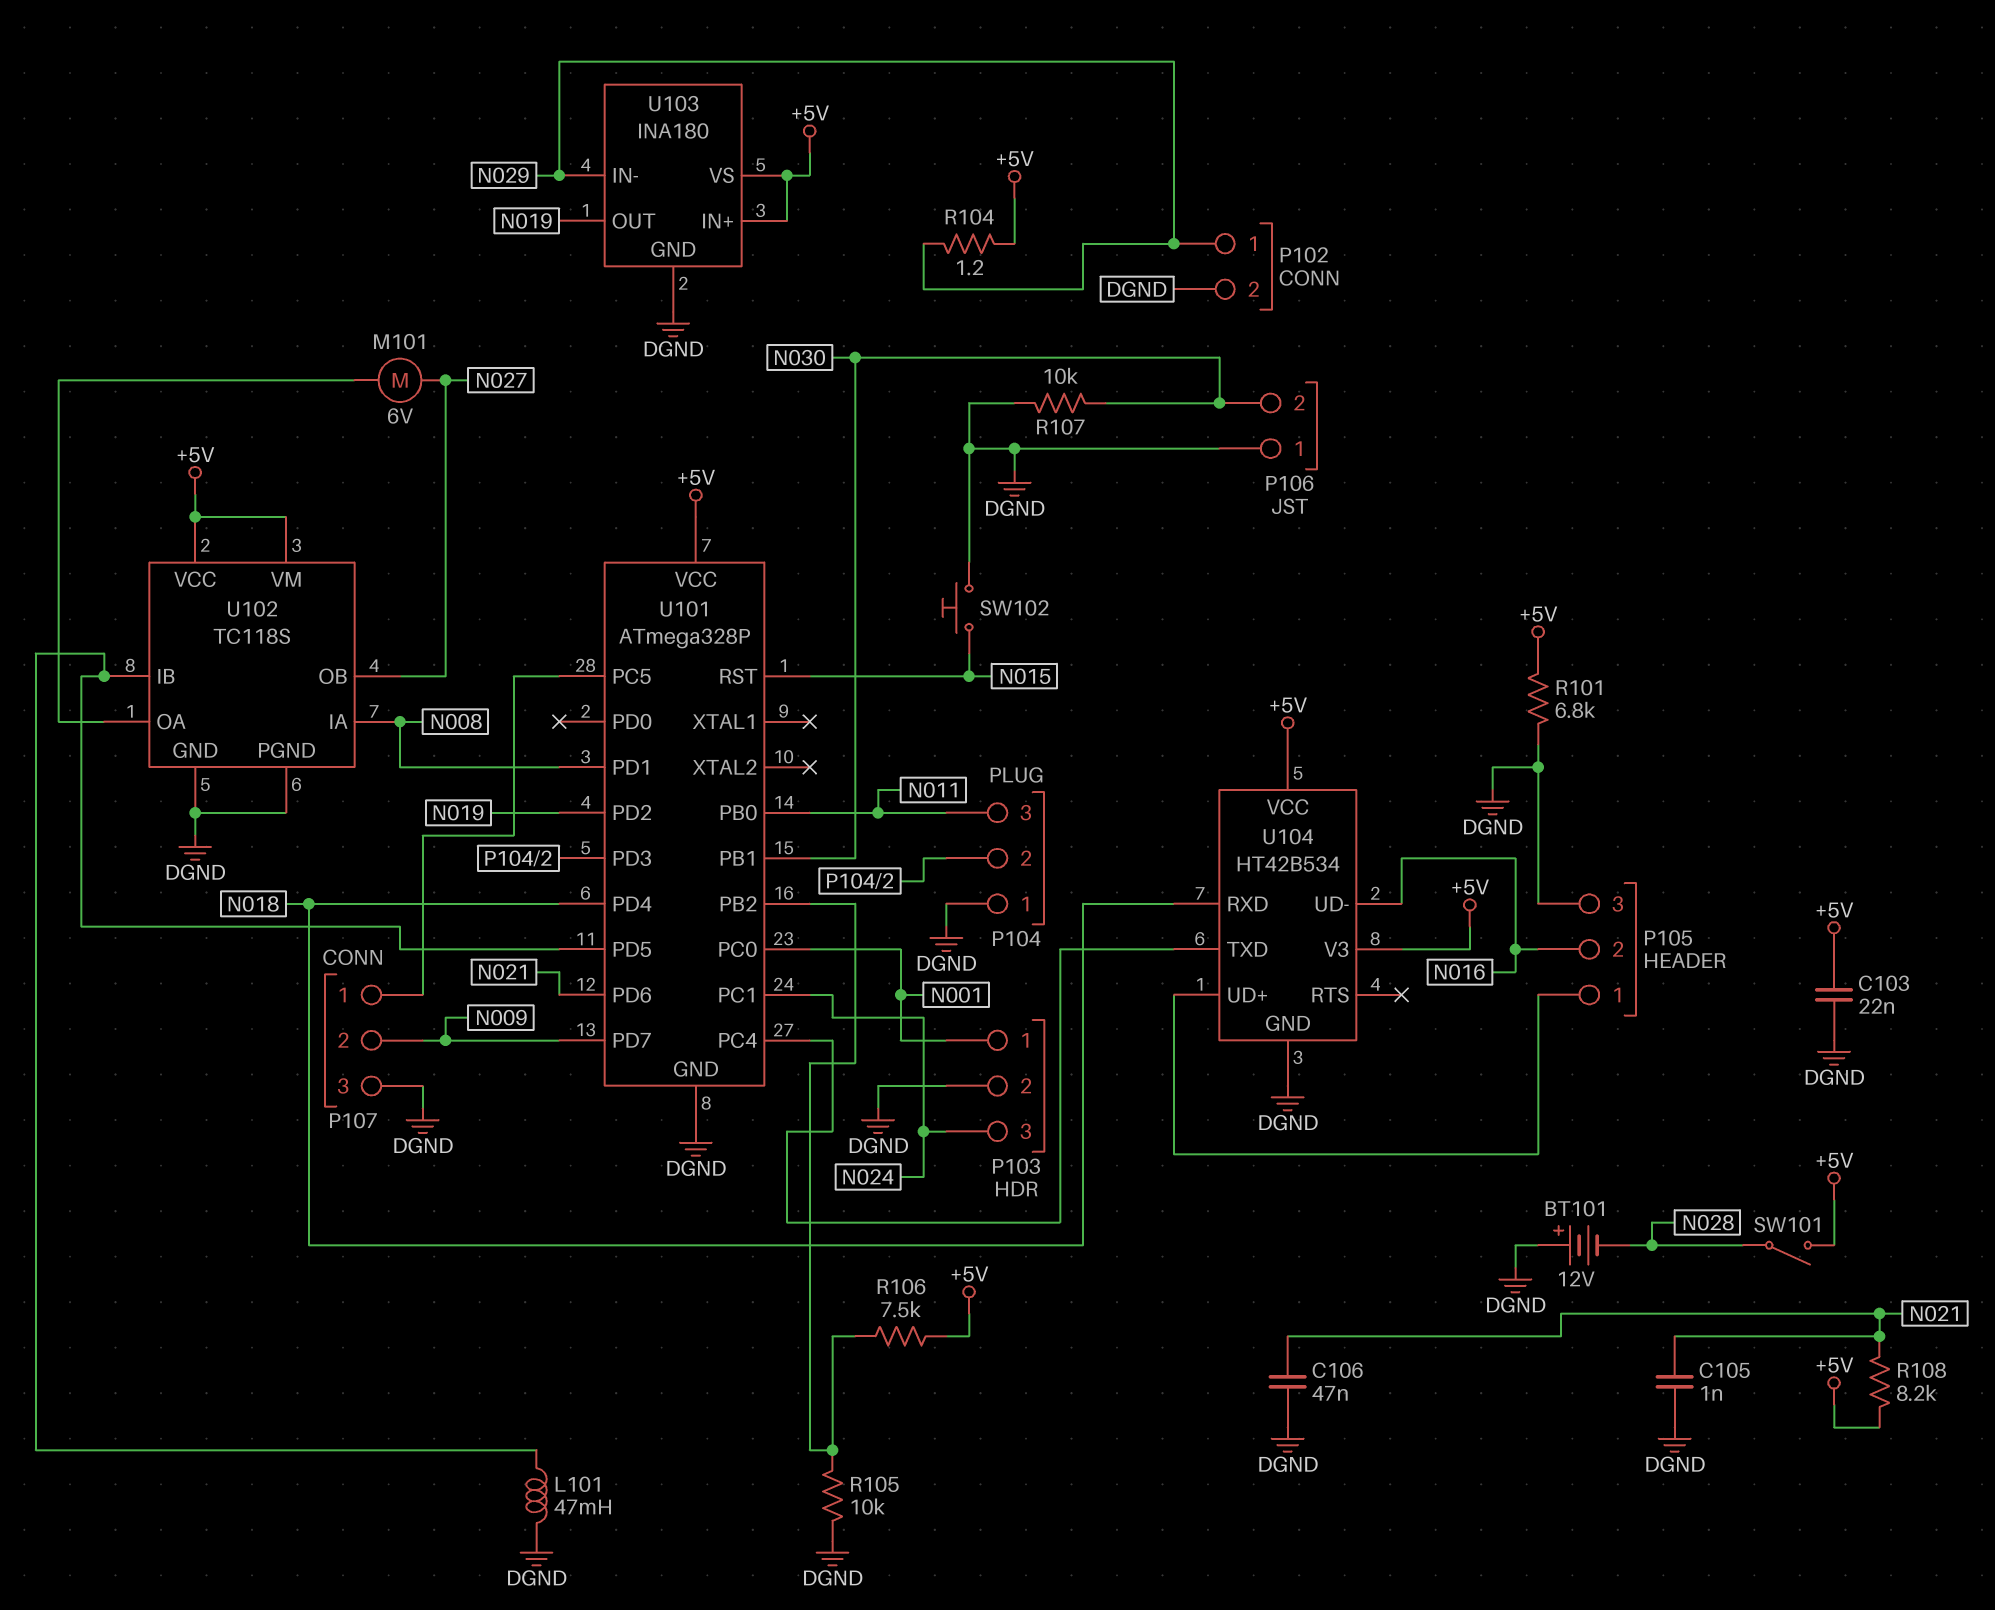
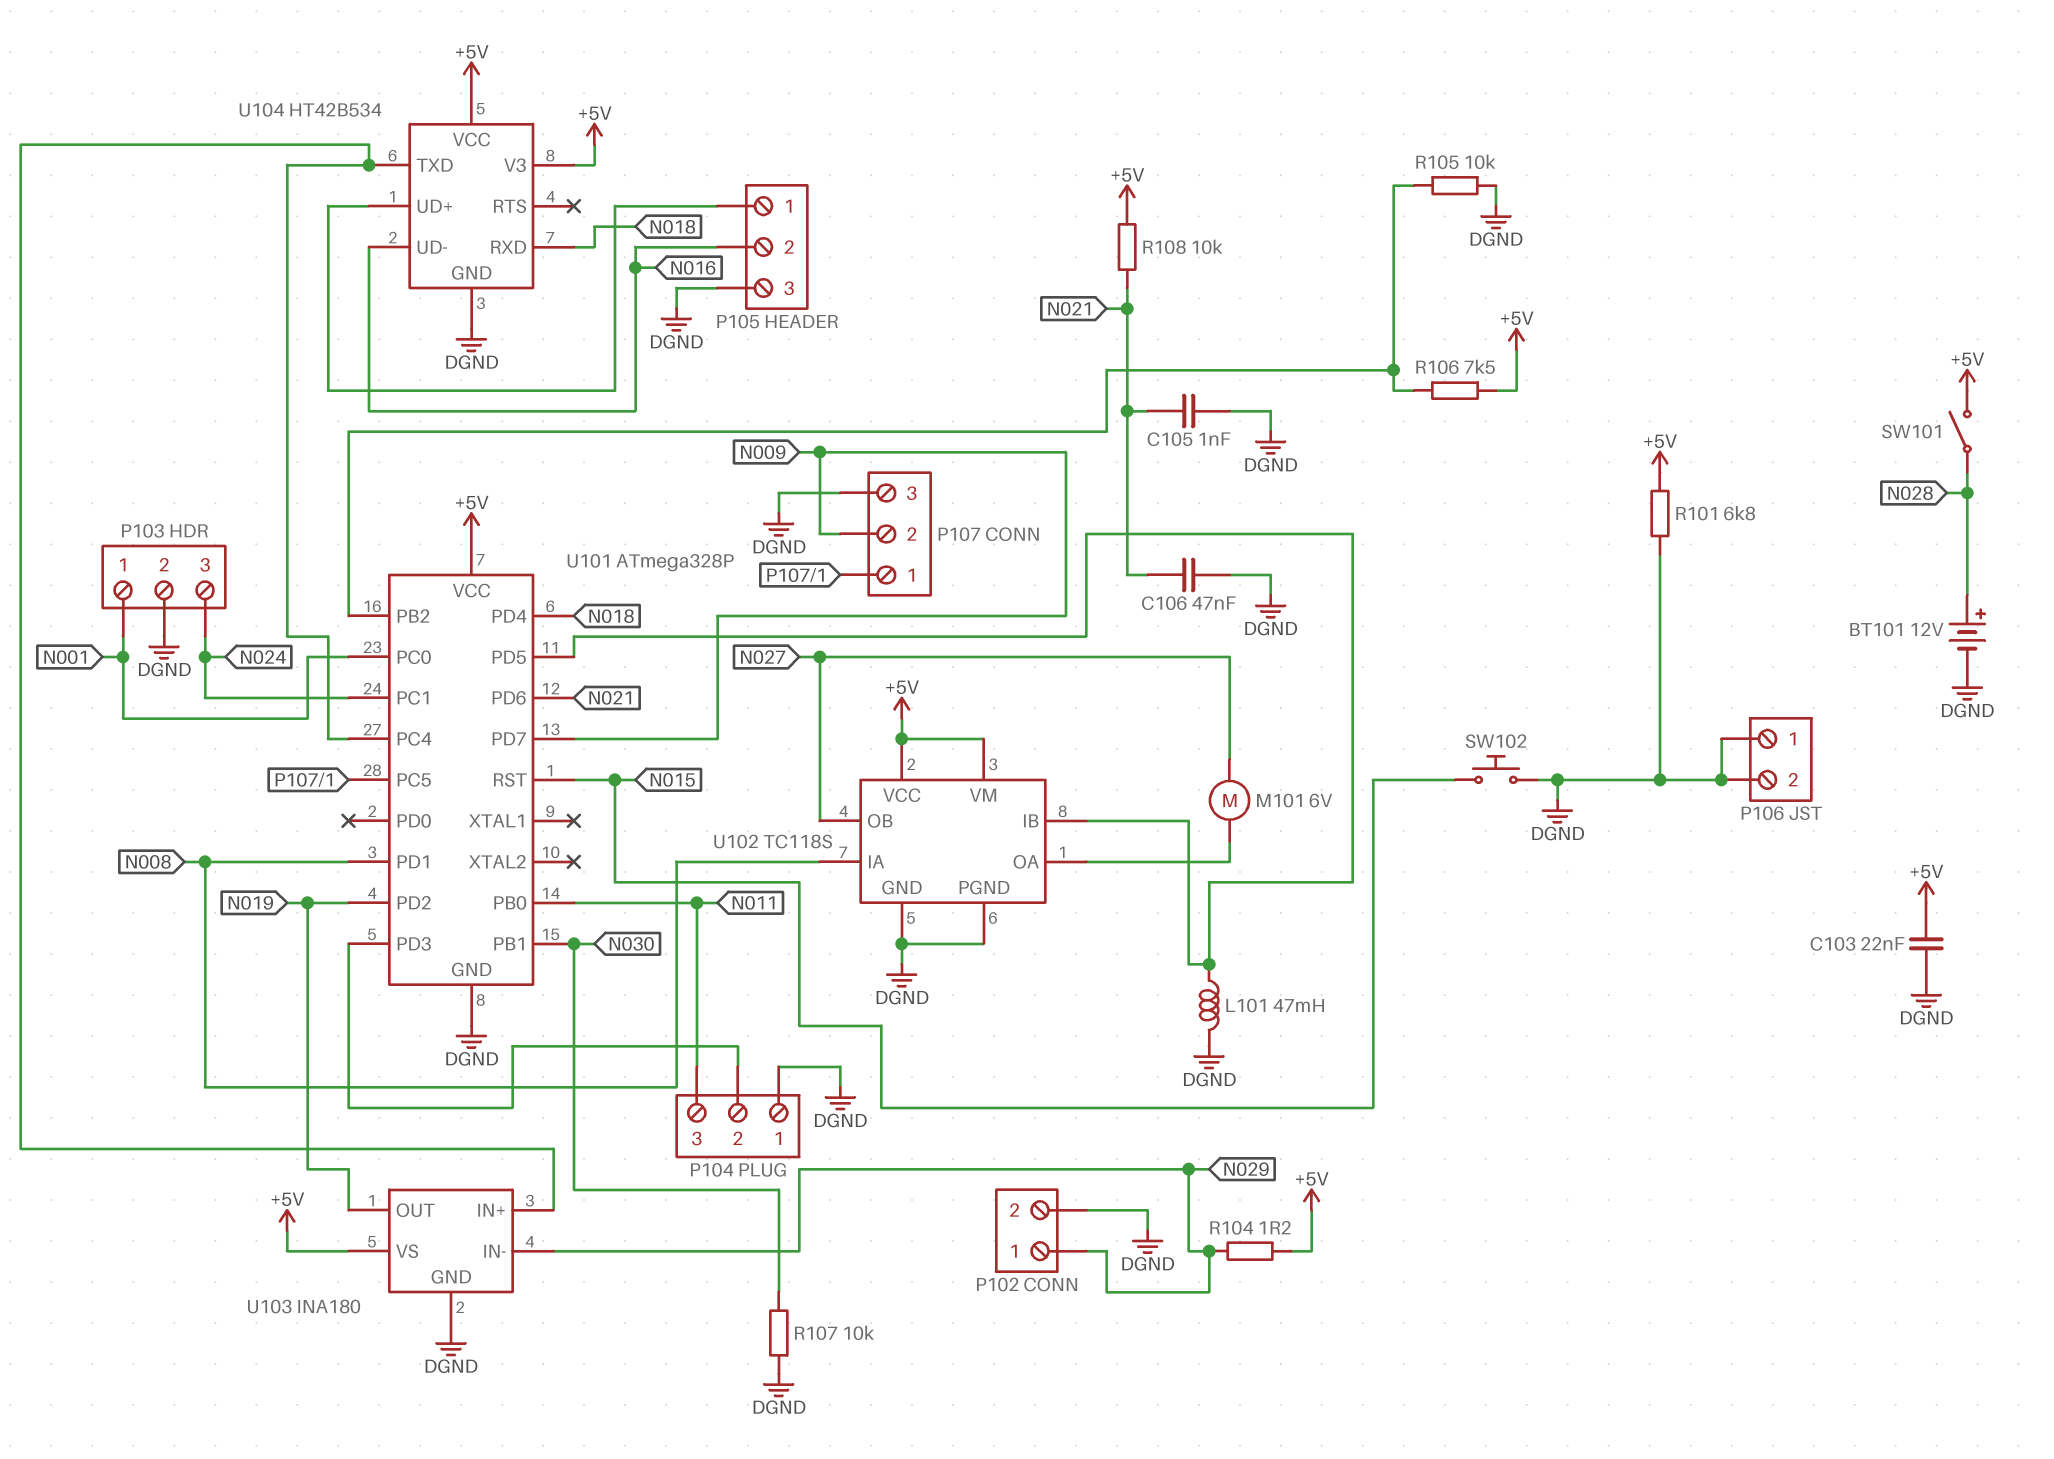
BT101: 12V (plus DGND, minus N028) -> 12V (plus N028, minus DGND)
P106 pin 2: N030 -> DGND
R108: 8.2k (+5V, N021) -> 10k (+5V, N021)
U103 pin IN+: +5V -> U101/PC4

